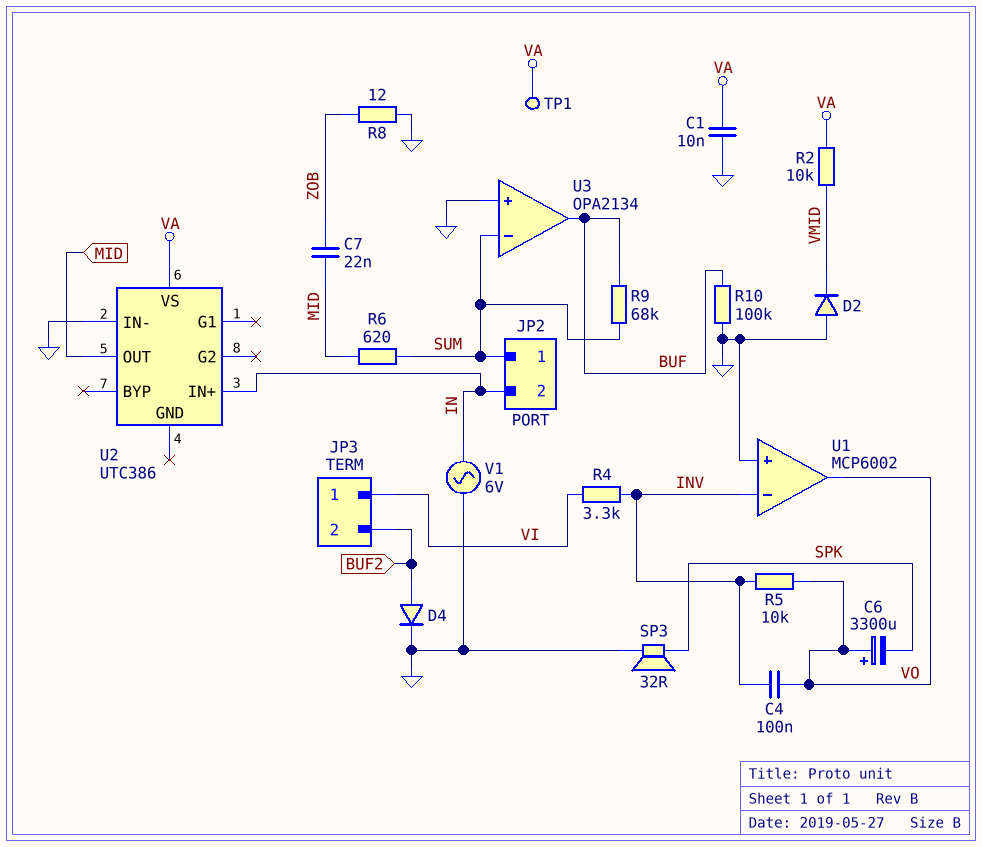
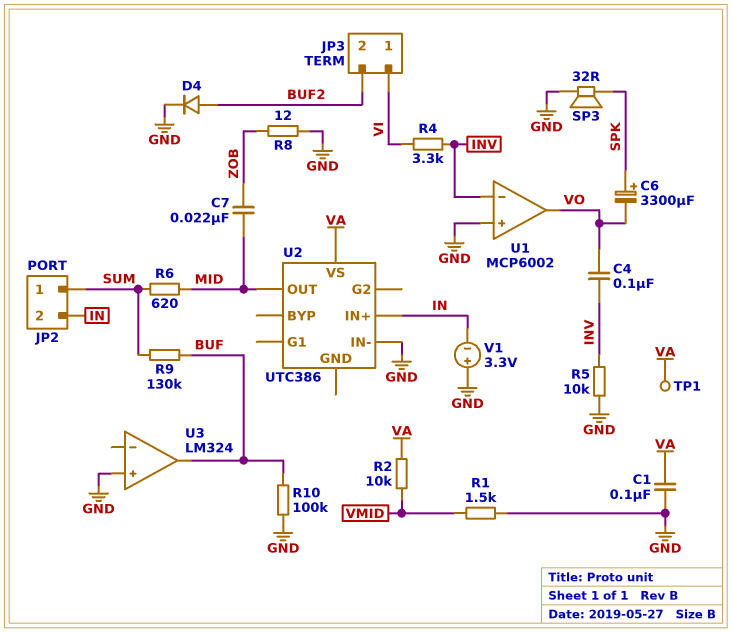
C1: 10nF (GND, VA) -> 100nF (GND, VA)
C6: 3300uF (plus VO, minus SPK) -> 3300uF (plus SPK, minus VO)
D2: diode (A GND, K VMID) -> none
R1: none -> 1.5k (GND, VMID)
R5: 10k (INV, VO) -> 10k (GND, INV)
R9: 68k (BUF, SUM) -> 130k (BUF, SUM)
U3: OPA2134 -> LM324
U3 pin in-: SUM -> none
V1: AC 6V (GND, IN) -> 3.3V (plus GND, minus IN)

